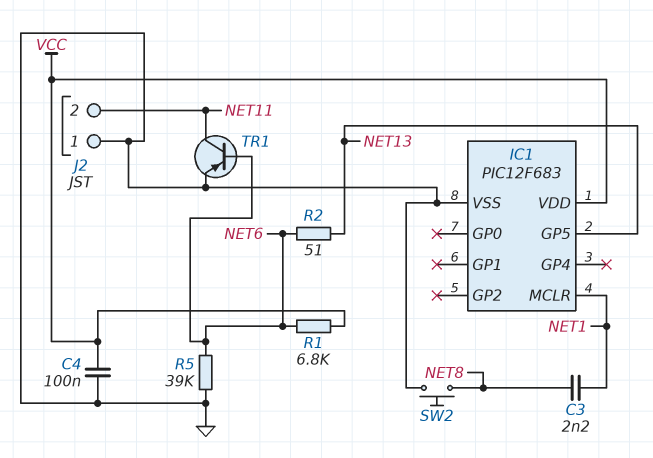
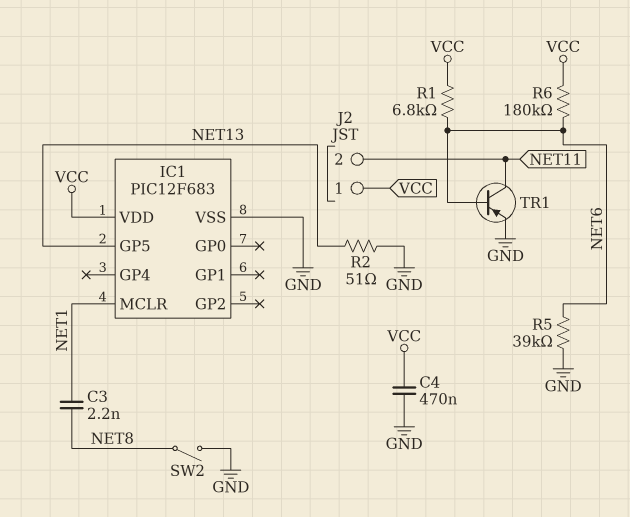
C4: 100nF (GND, VCC) -> 470nF (GND, VCC)
J2 pin 1: GND -> VCC
R2: 51 (NET6, NET13) -> 51 (GND, NET13)
R6: none -> 180k (NET6, VCC)
SW2: button (GND, NET8) -> switch (GND, NET8)

